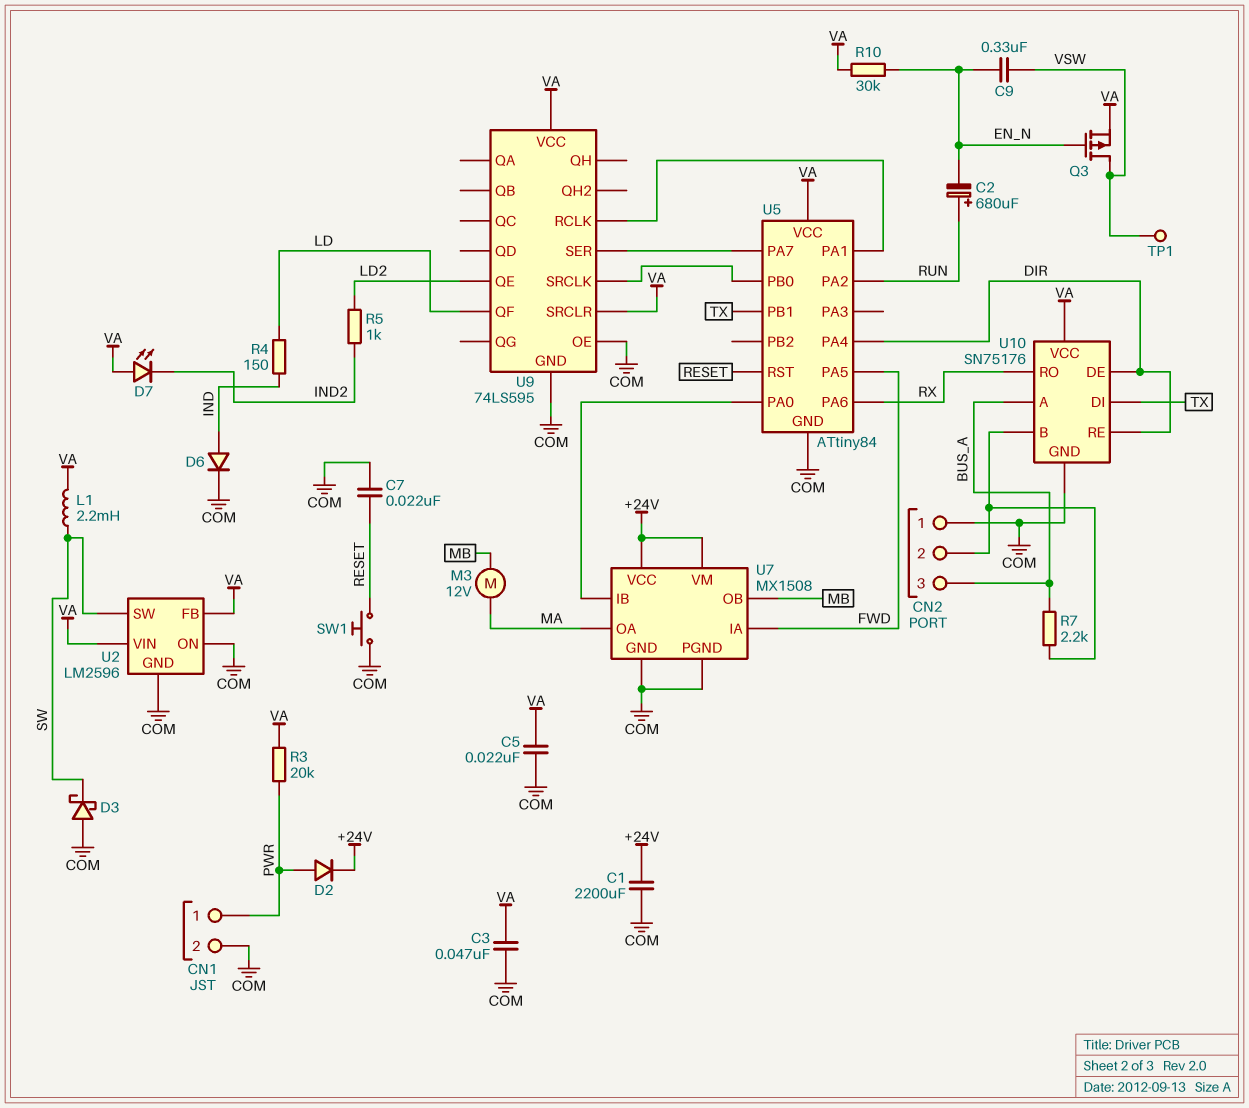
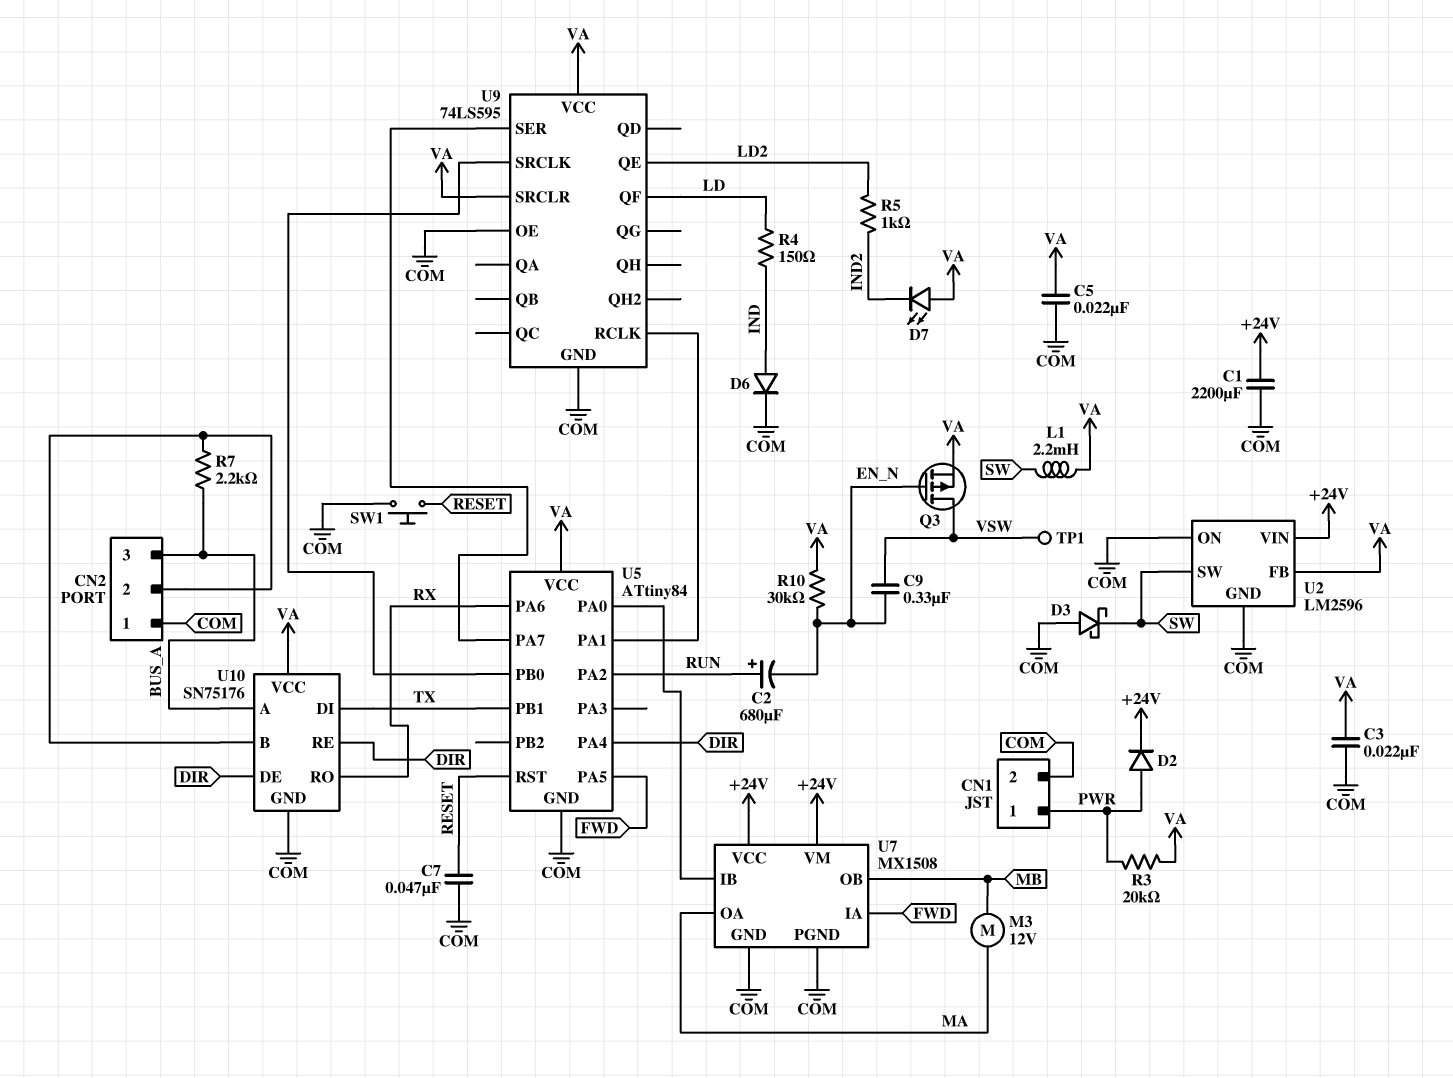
C3: 47nF (COM, VA) -> 22nF (COM, VA)
C7: 22nF (COM, RESET) -> 47nF (COM, RESET)
U2 pin VIN: VA -> +24V

